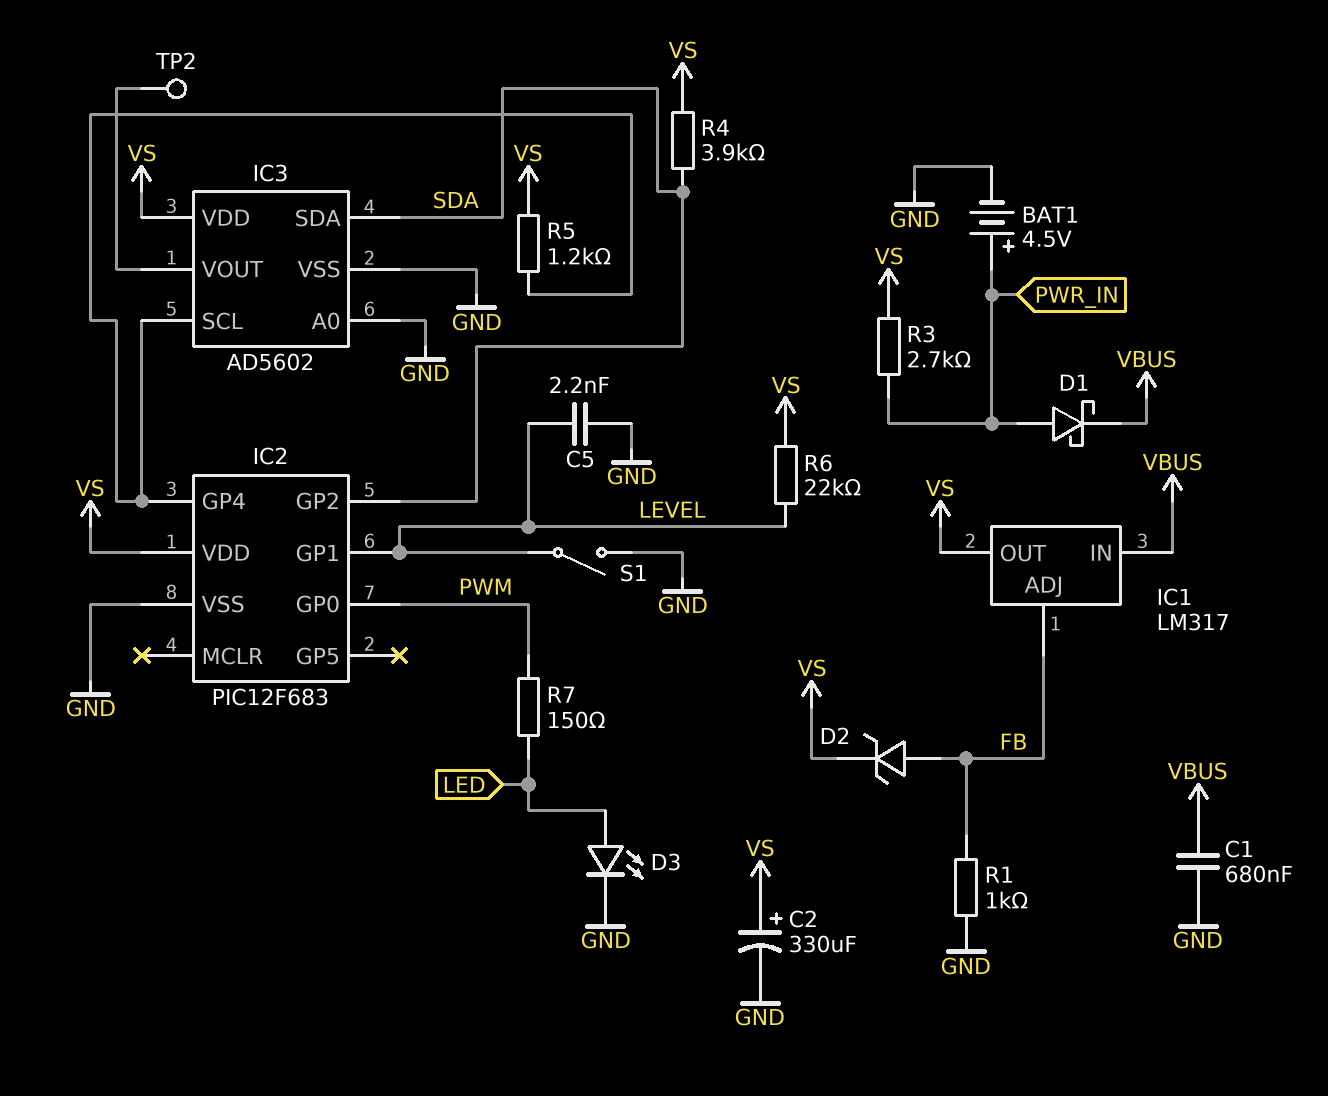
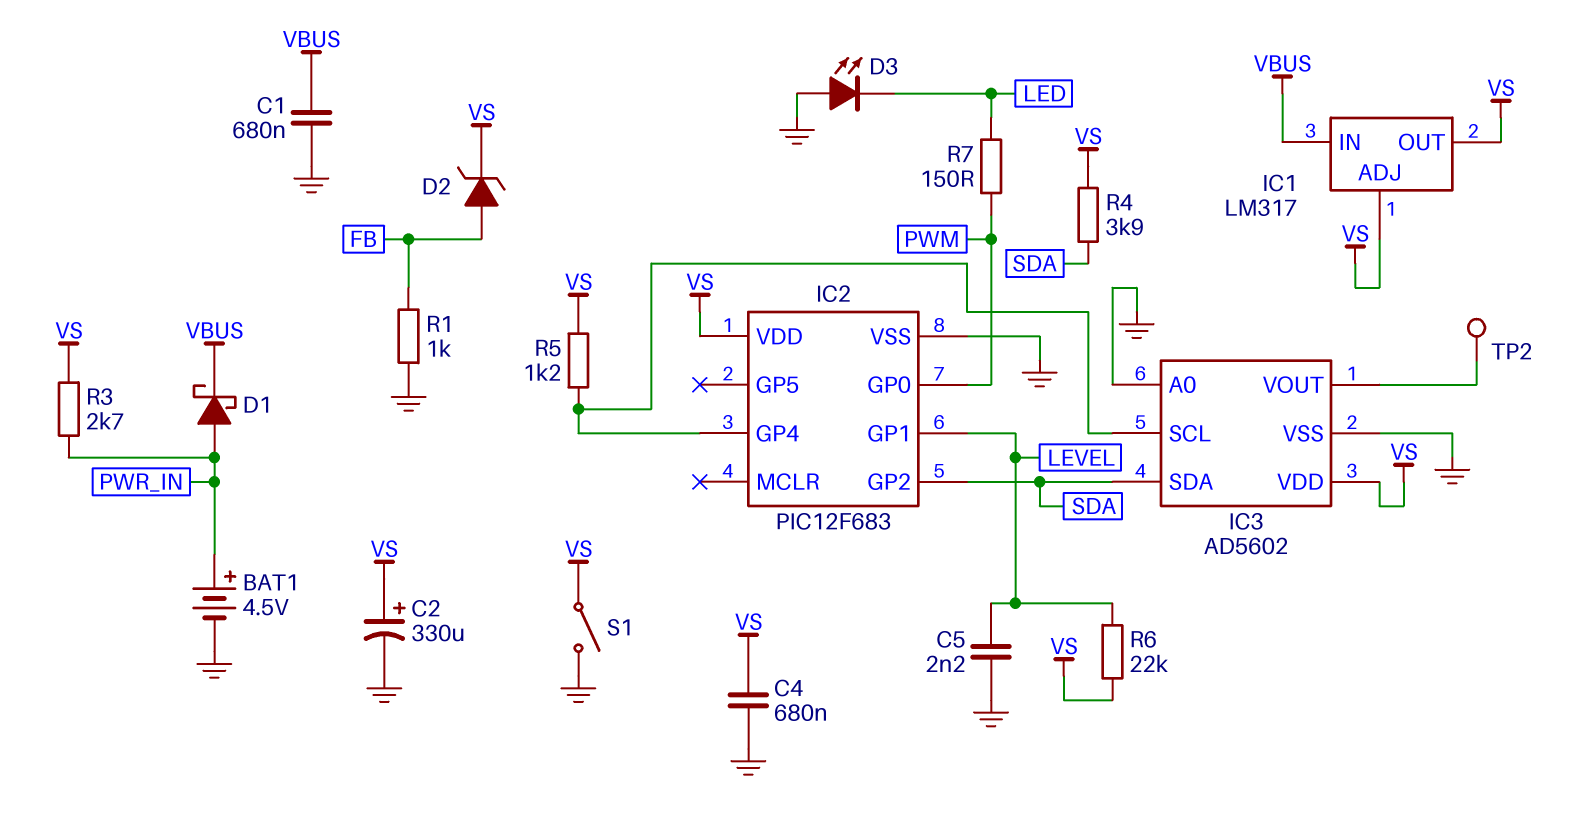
C4: none -> 680nF (GND, VS)
D3: LED (A LED, K GND) -> LED (A GND, K LED)
IC1 pin ADJ: FB -> VS
S1: switch (GND, LEVEL) -> switch (GND, VS)

